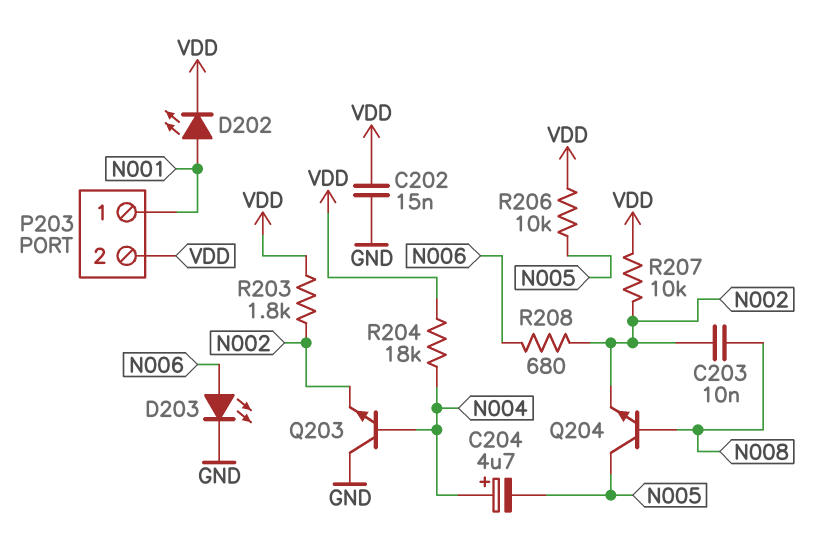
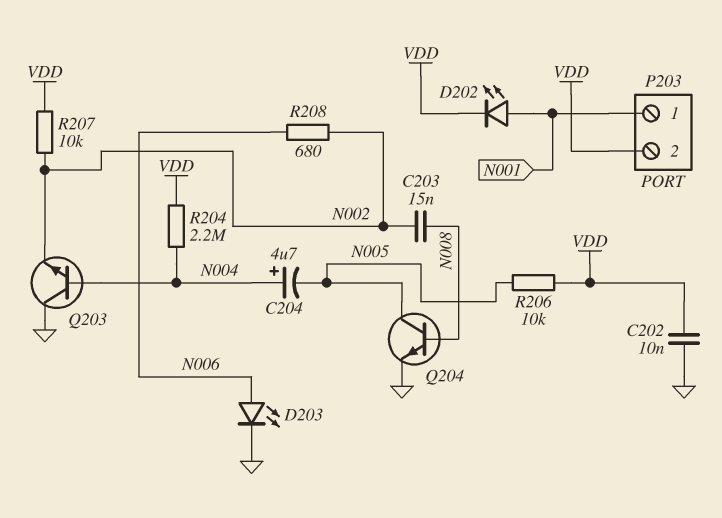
C202: 15nF (GND, VDD) -> 10nF (GND, VDD)
C203: 10nF (N002, N008) -> 15nF (N002, N008)
Q204: NPN (B N008, C N005, E N002) -> NPN (B N008, C N005, E GND)
R203: 1.8k (N002, VDD) -> none
R204: 18k (N004, VDD) -> 2.2M (N004, VDD)

